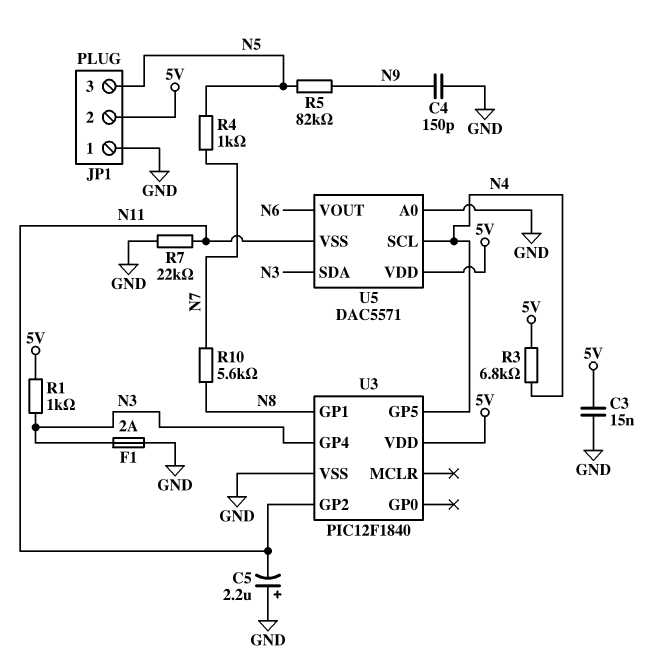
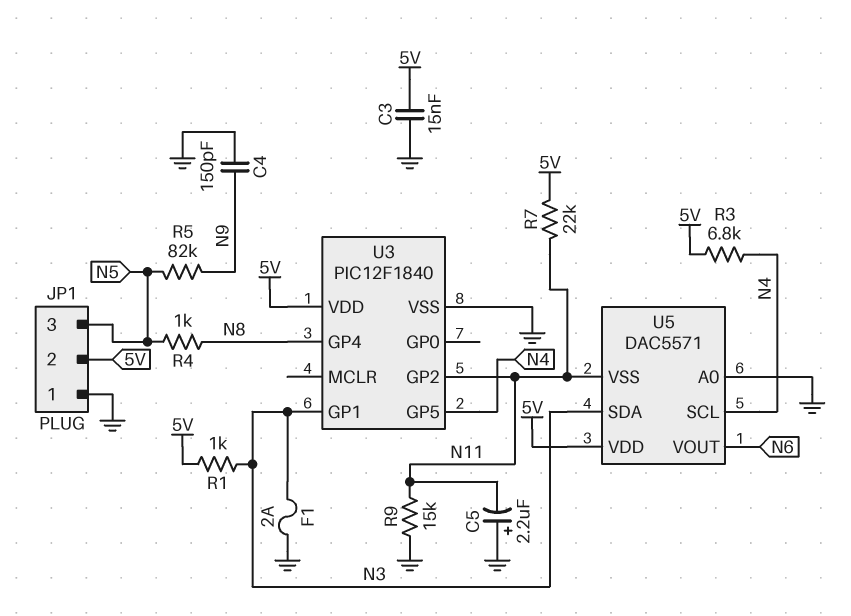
R4: 1k (N5, N7) -> 1k (N5, N8)
R7: 22k (GND, N11) -> 22k (5V, N11)
R9: none -> 15k (GND, N11)
R10: 5.6k (N7, N8) -> none
U3 pin GP1: N8 -> N3
U3 pin GP4: N3 -> N8

